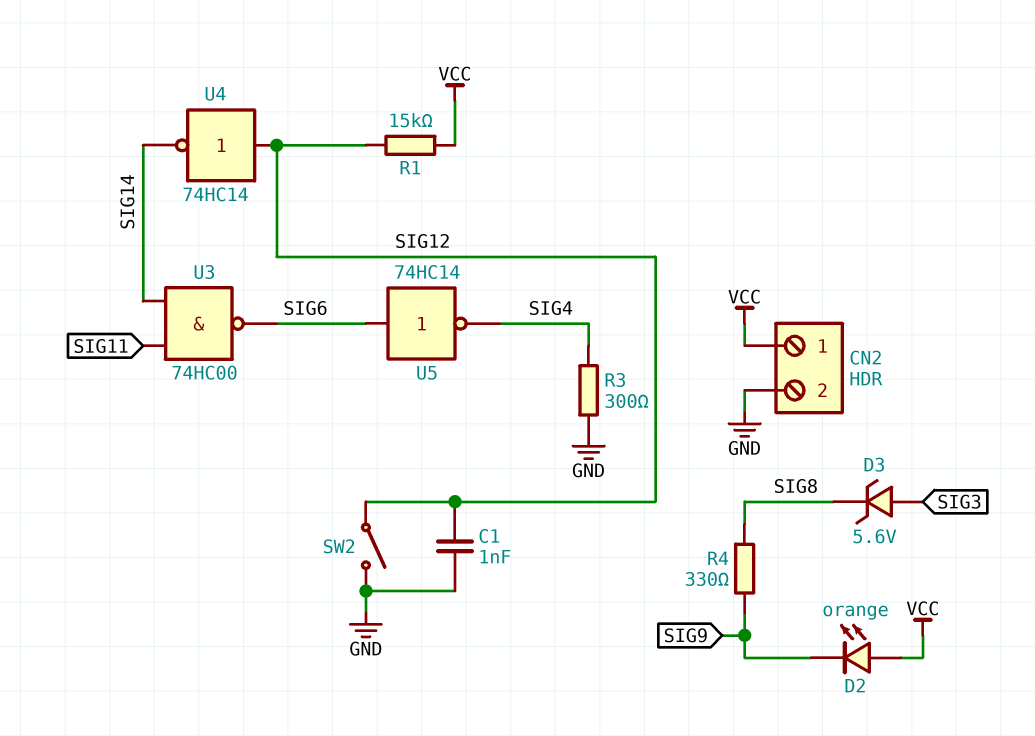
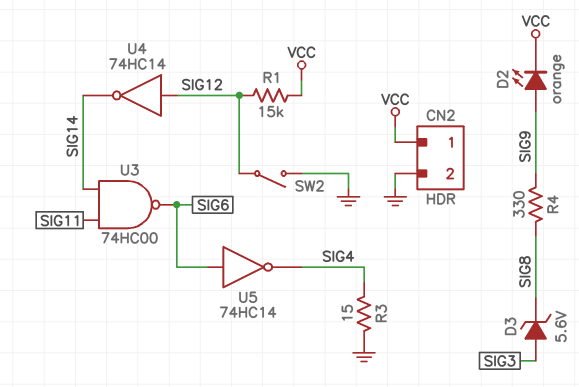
C1: 1nF (GND, SIG12) -> none
D2: LED orange (A VCC, K SIG9) -> LED orange (A SIG9, K VCC)
R3: 300 (GND, SIG4) -> 15 (GND, SIG4)

